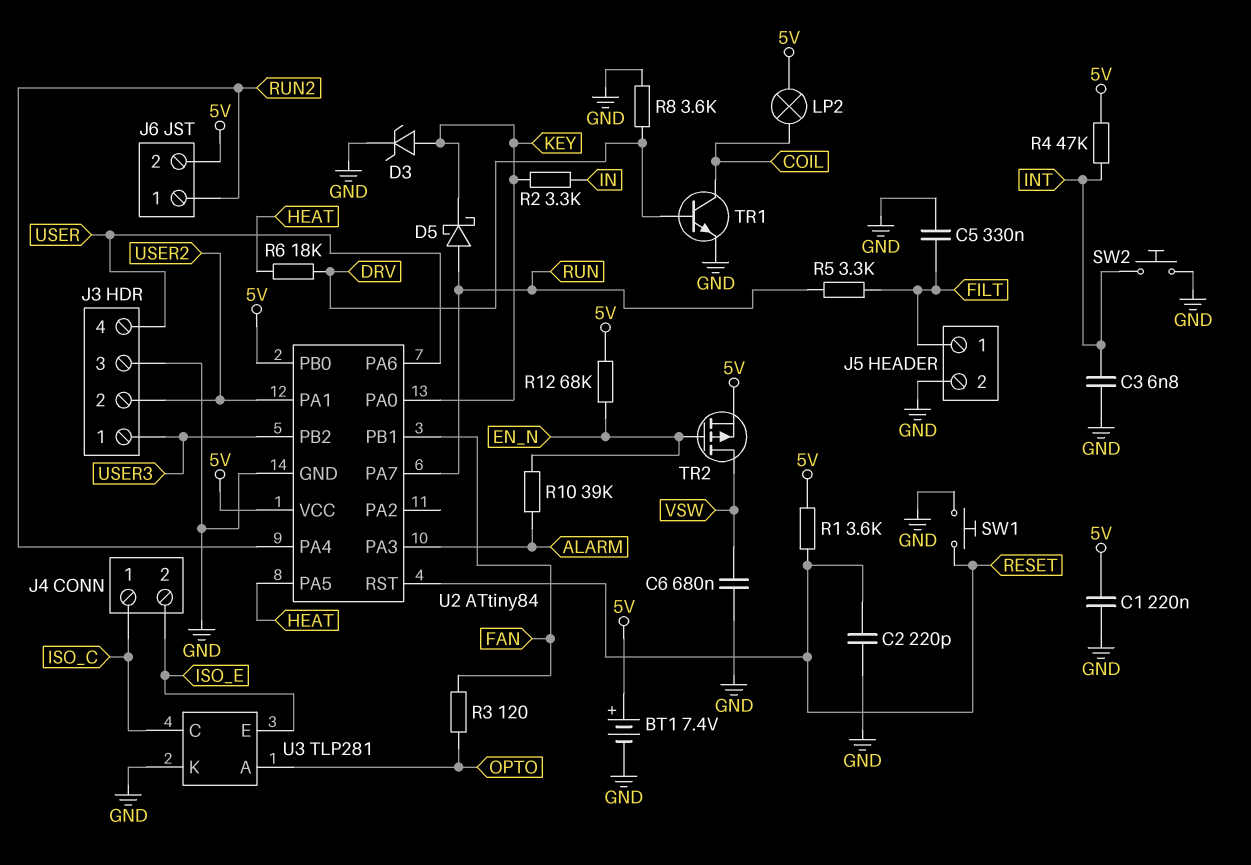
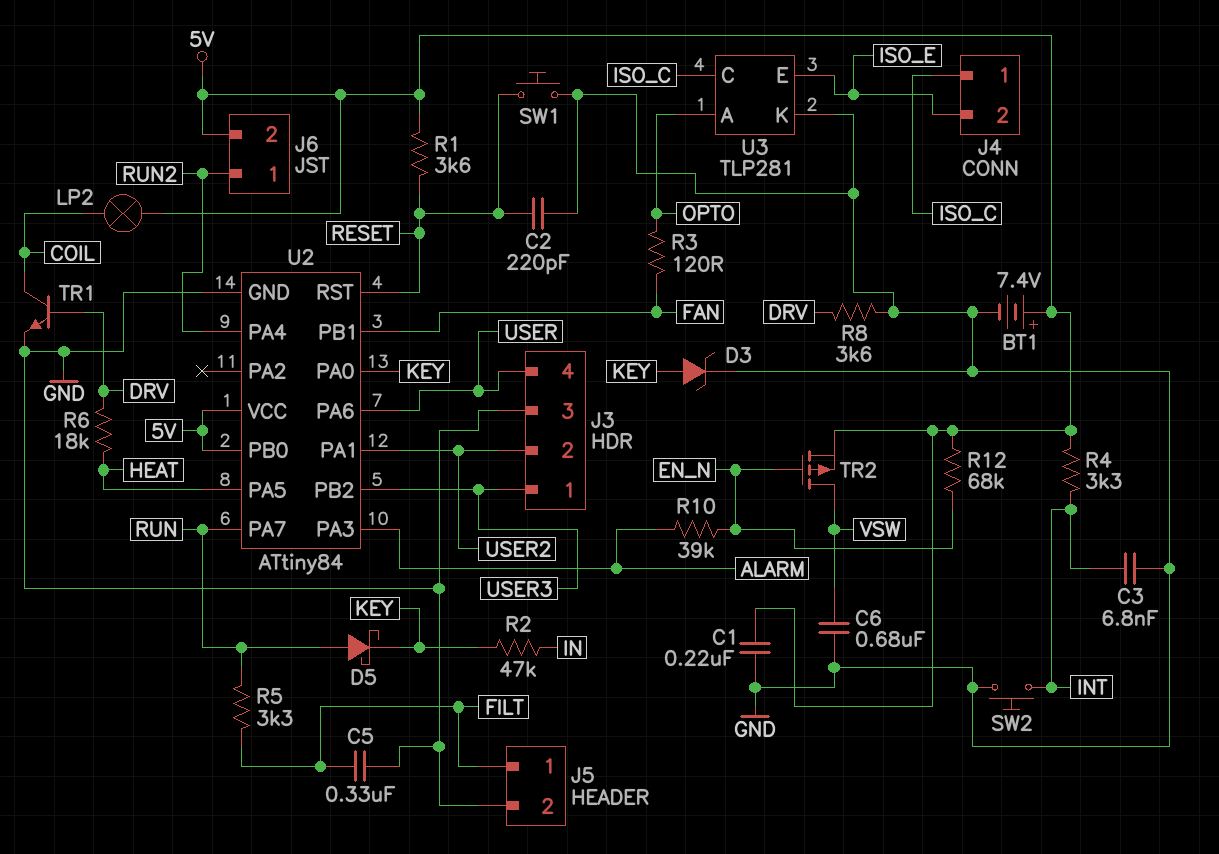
R2: 3.3k (IN, KEY) -> 47k (IN, KEY)
R4: 47k (5V, INT) -> 3.3k (5V, INT)

